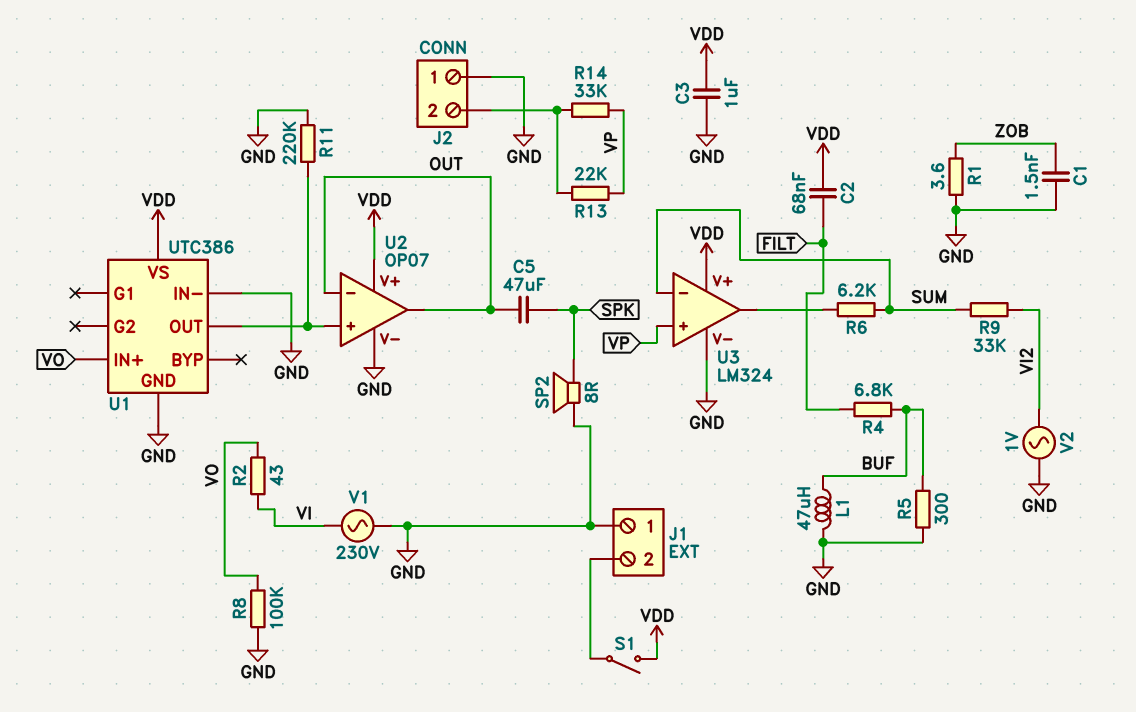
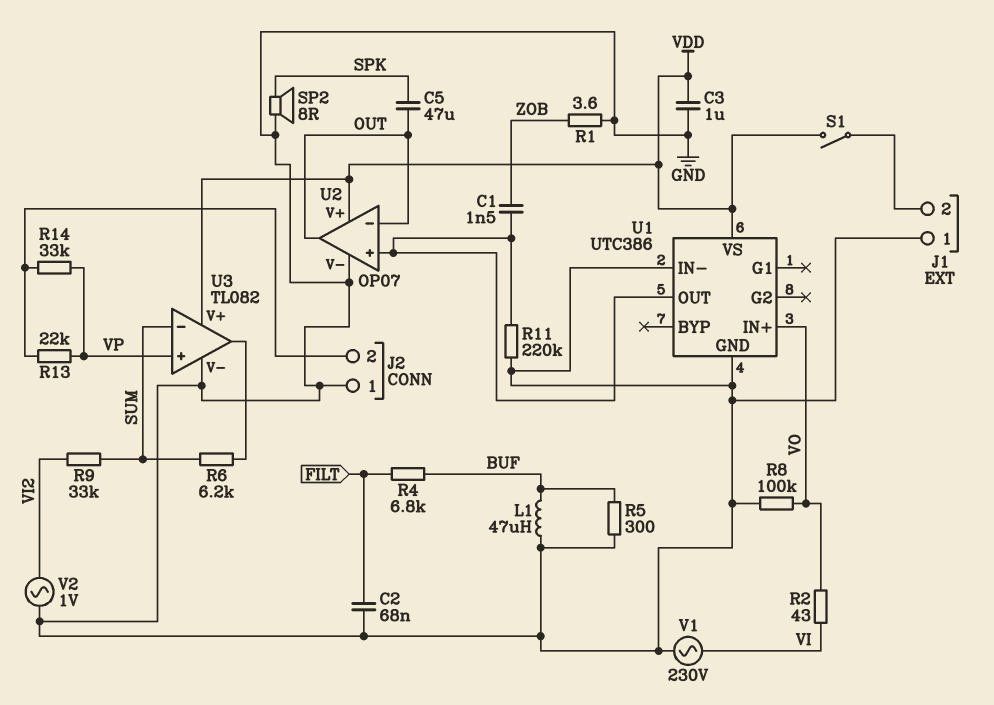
C1: 1.5nF (GND, ZOB) -> 1.5nF (U1/OUT, ZOB)
C2: 68nF (FILT, VDD) -> 68nF (FILT, GND)
U3: LM324 -> TL082

